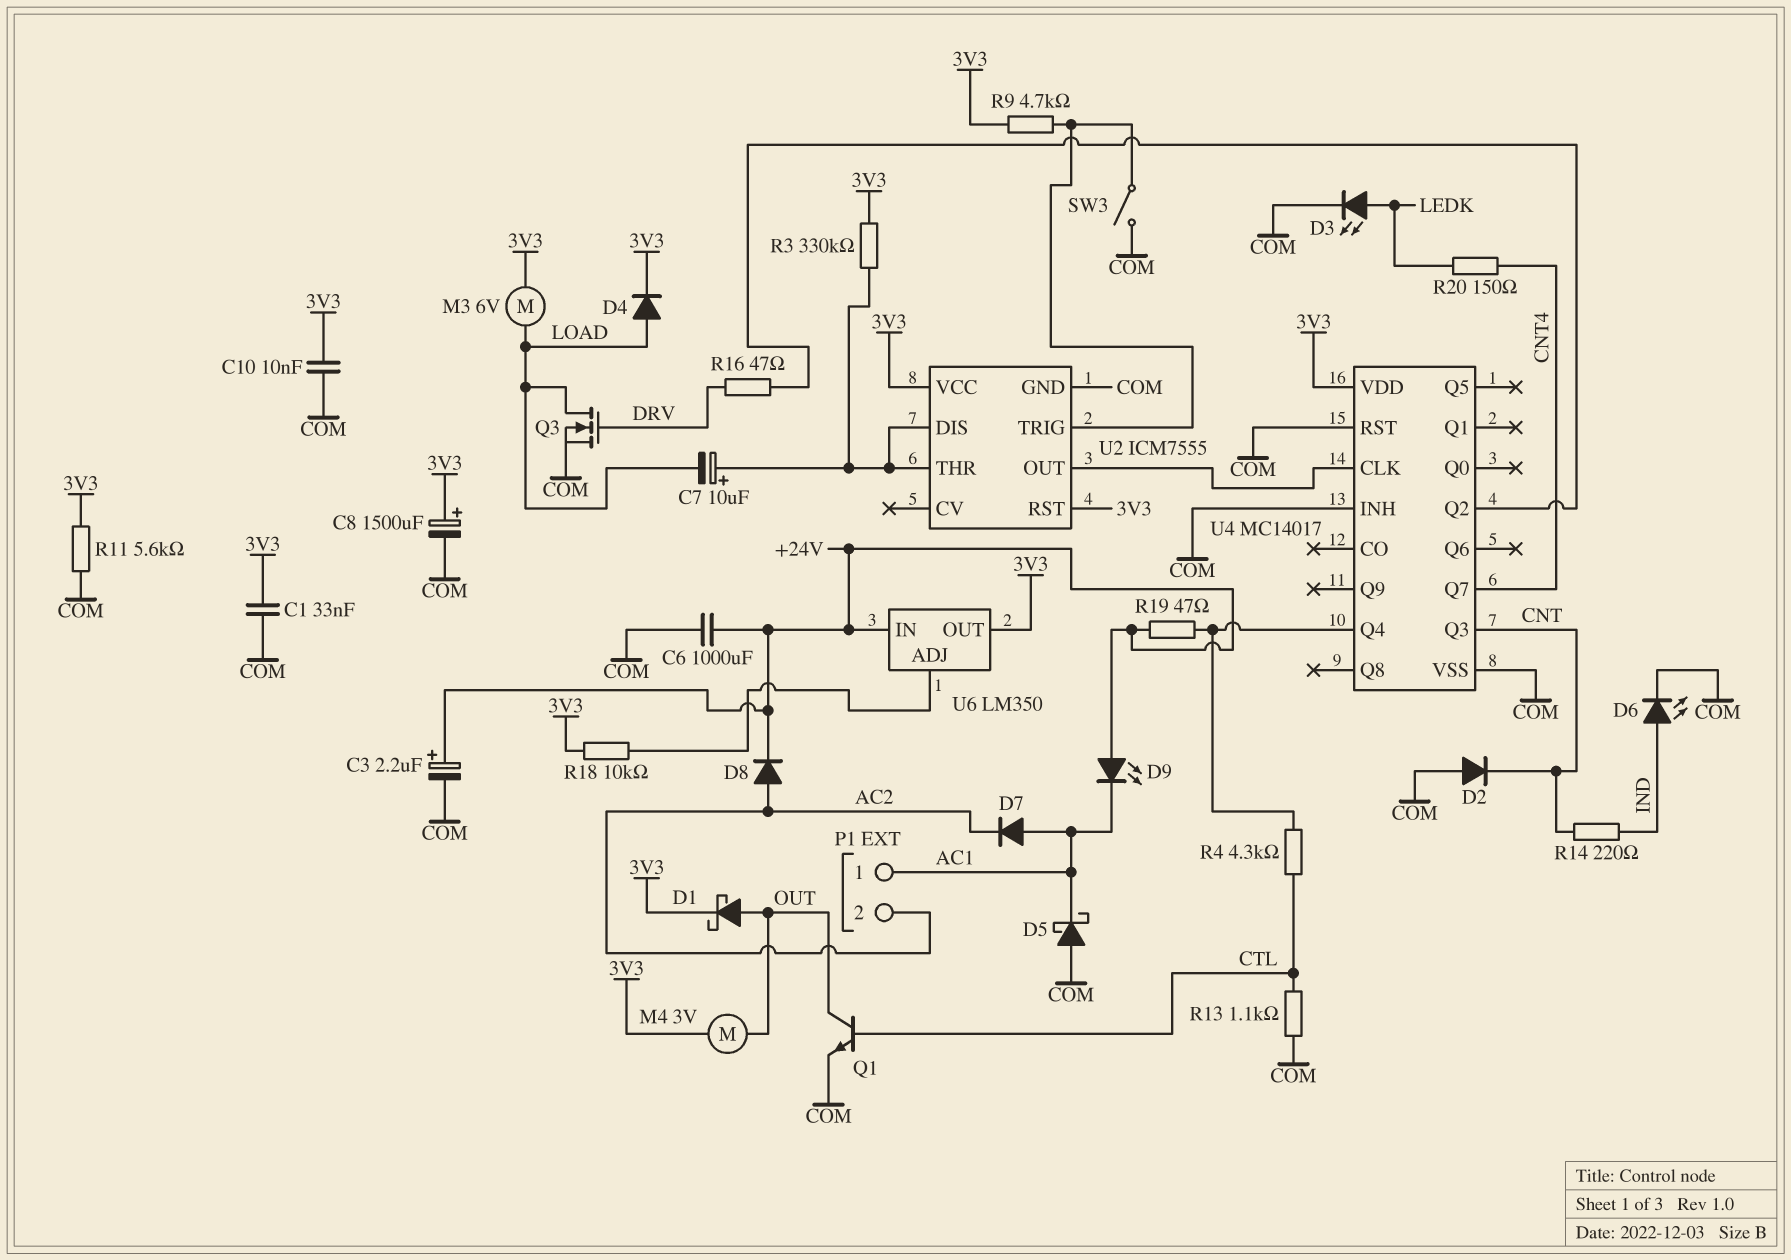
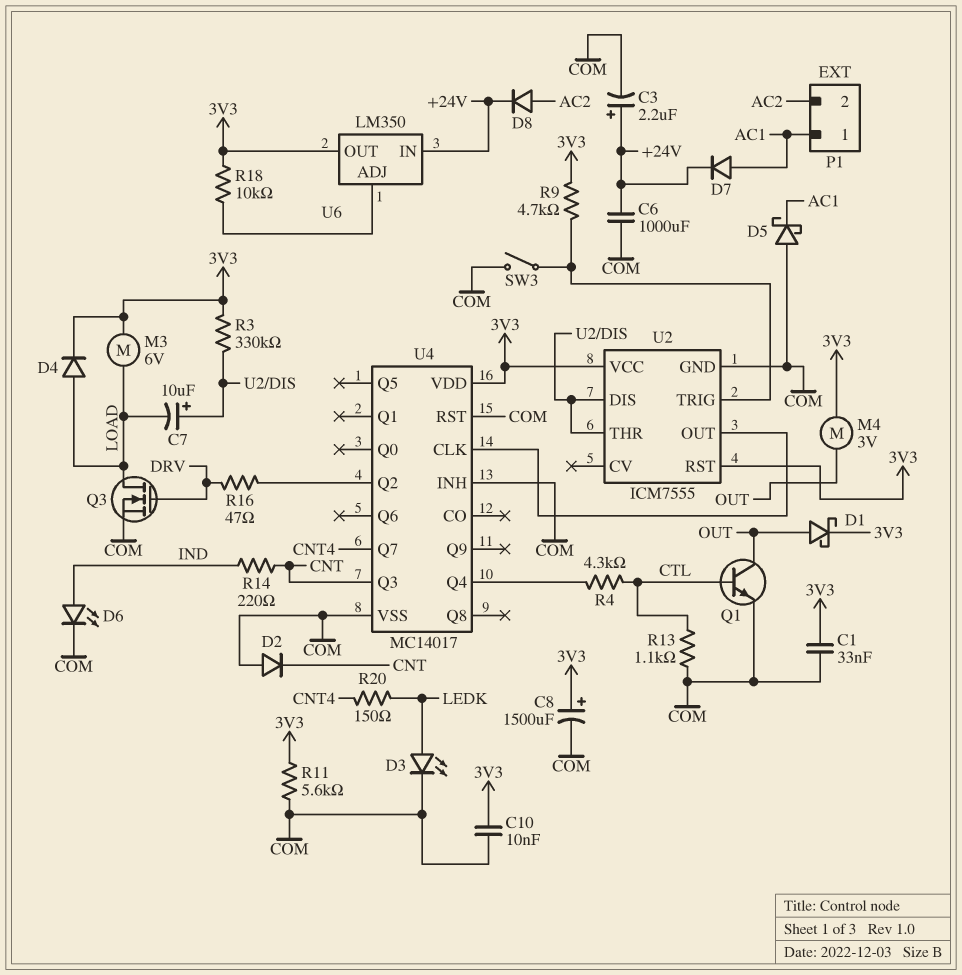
D7: diode (A AC1, K AC2) -> diode (A AC1, K +24V)
D9: LED (A +24V, K AC1) -> none
R19: 47 (+24V, U4/Q4) -> none

